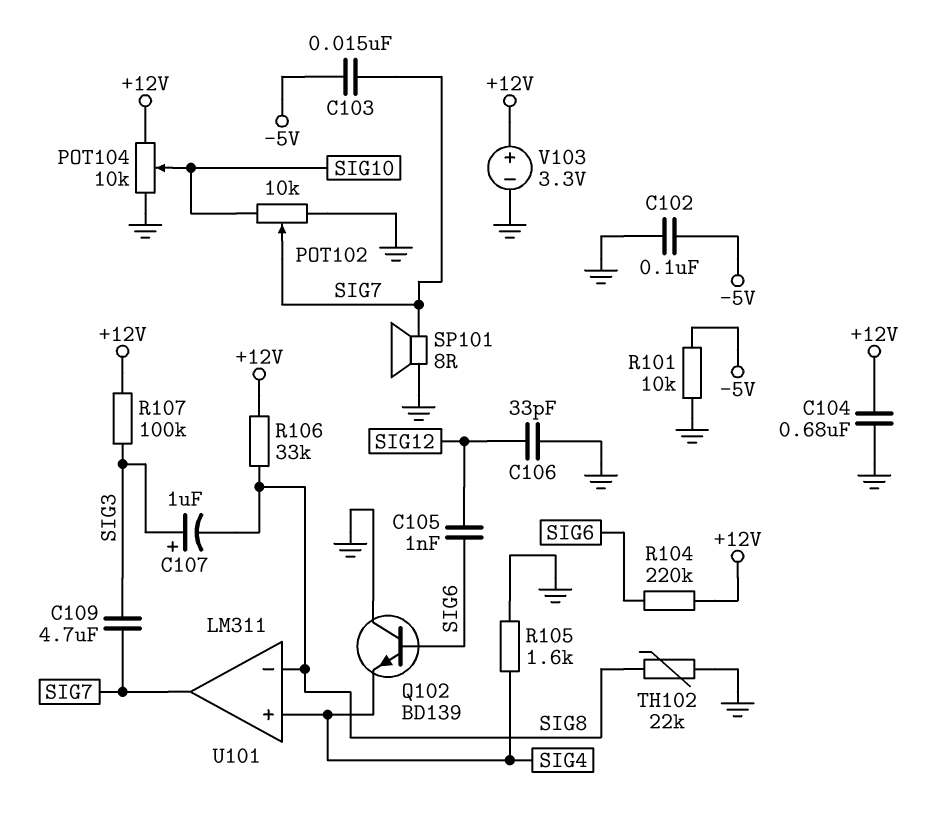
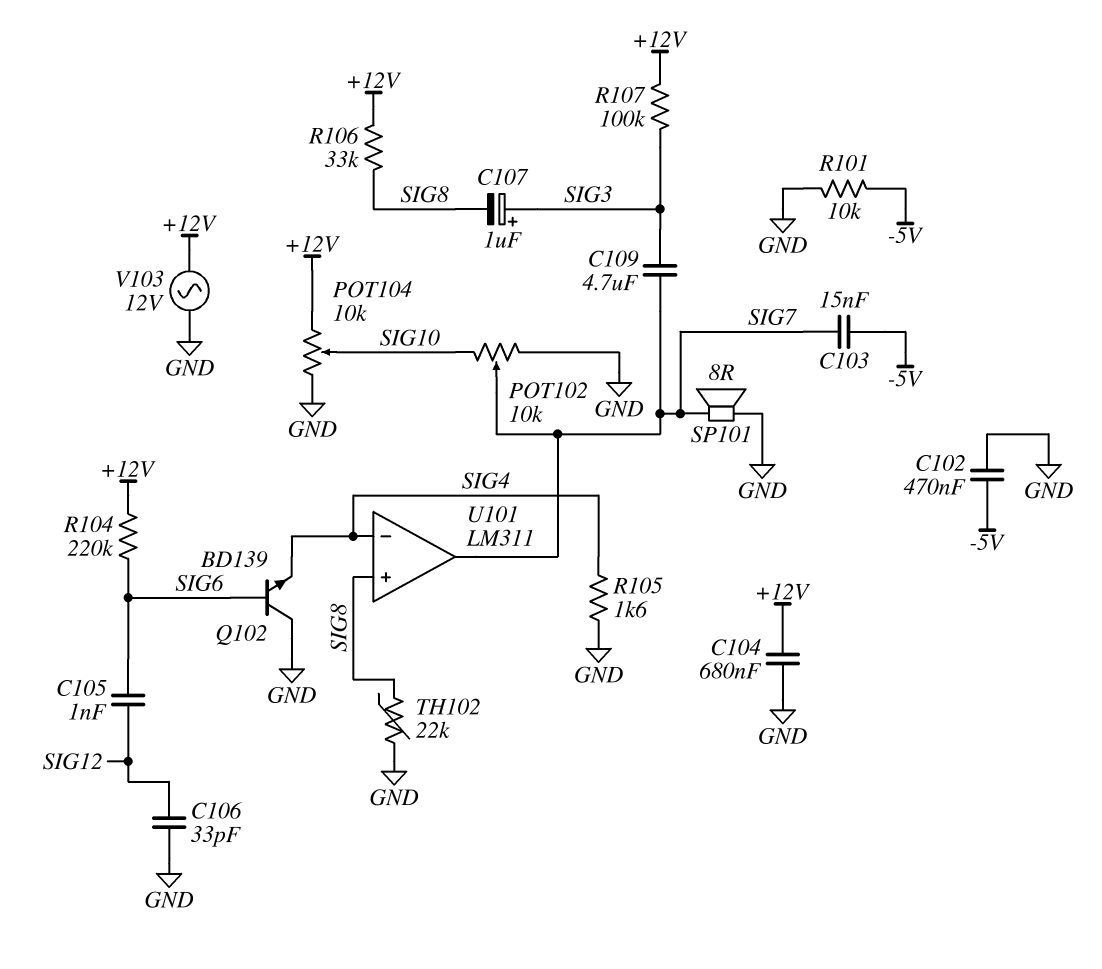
C102: 100nF (-5V, GND) -> 470nF (-5V, GND)
U101 pin in+: SIG4 -> SIG8
U101 pin in-: SIG8 -> SIG4
V103: 3.3V (plus +12V, minus GND) -> AC 12V (+12V, GND)

